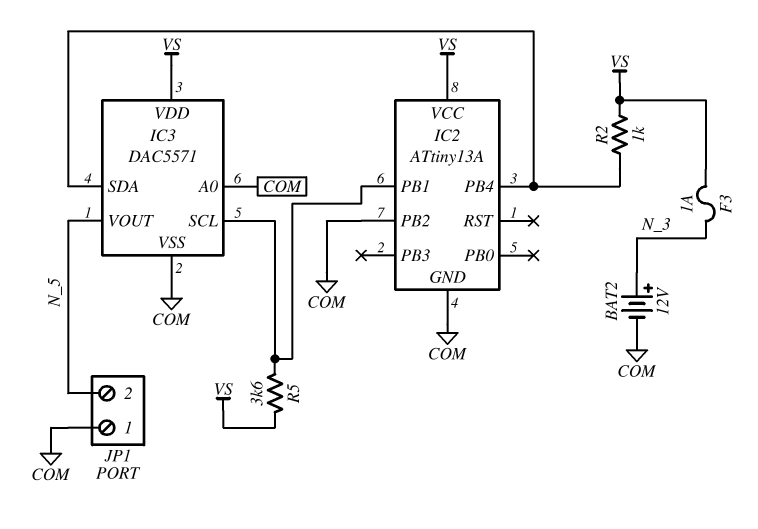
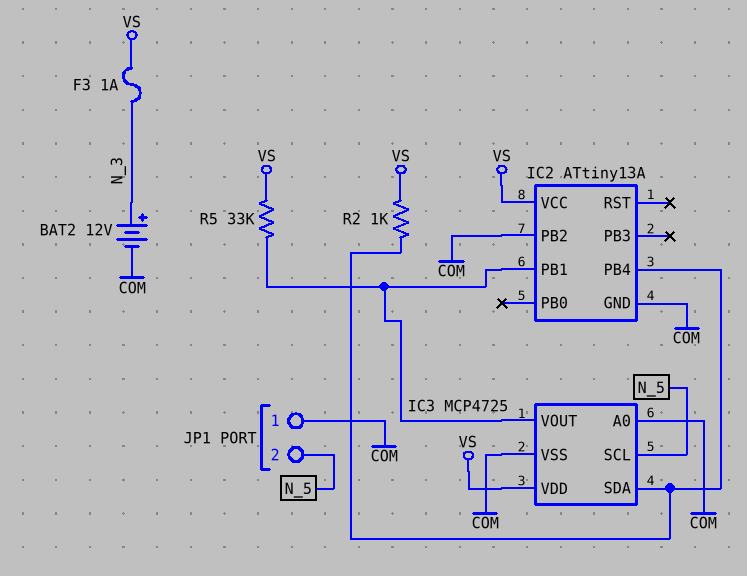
IC3: DAC5571 -> MCP4725
IC3 pin SCL: IC2/PB1 -> N_5
IC3 pin VOUT: N_5 -> IC2/PB1
R5: 3.6k (IC2/PB1, VS) -> 33k (IC2/PB1, VS)

